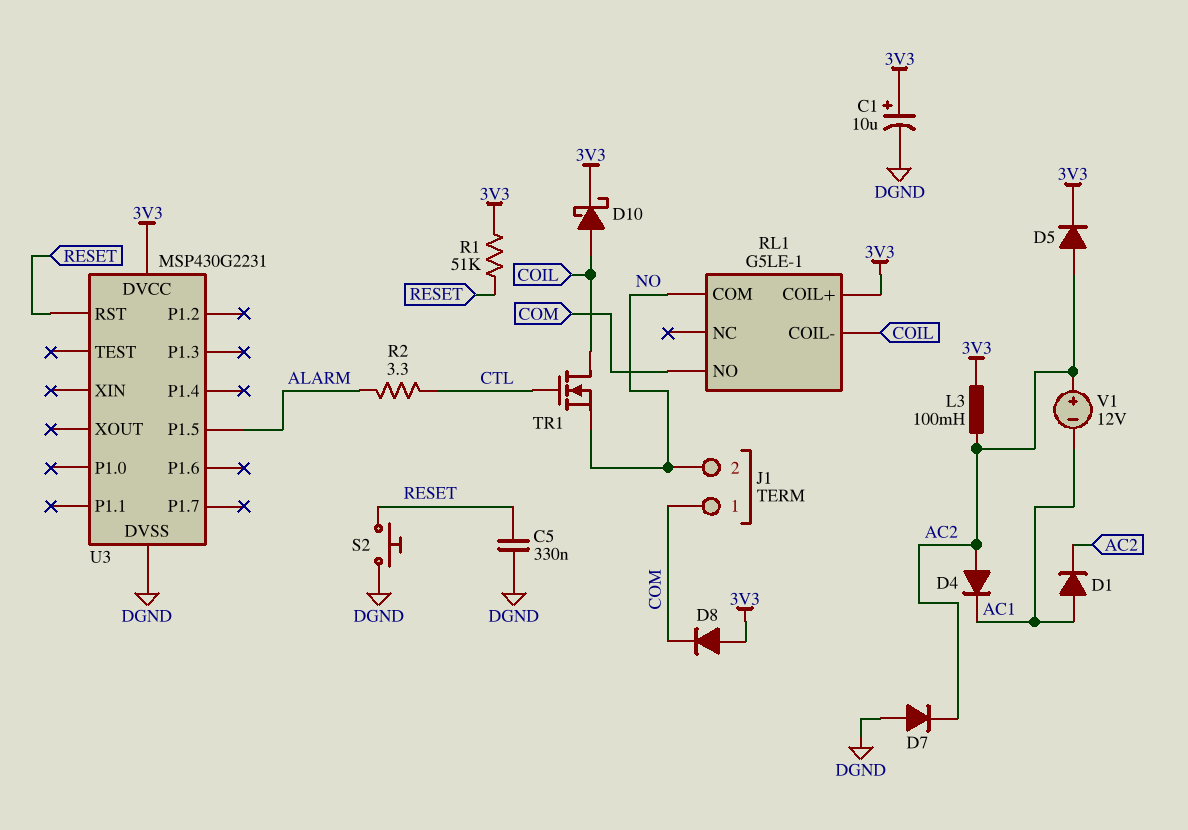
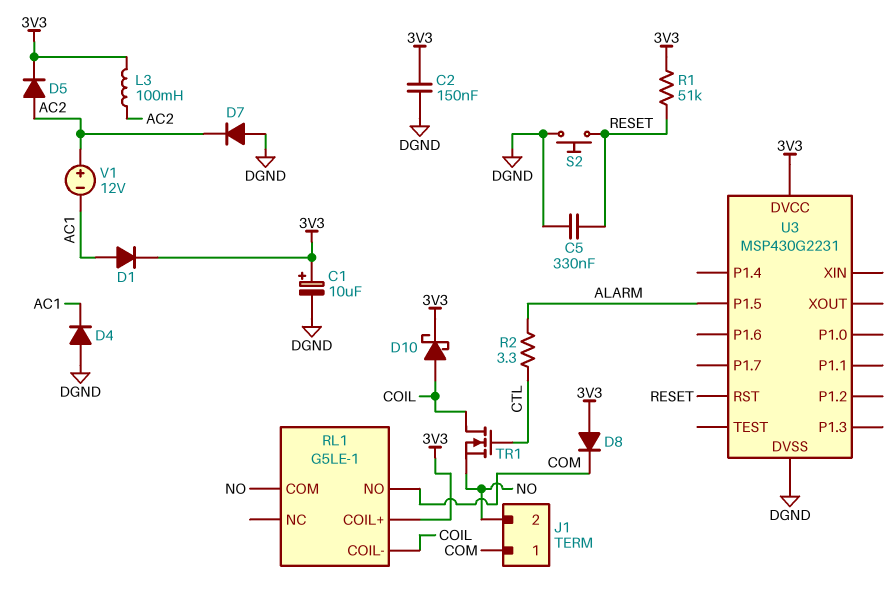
C2: none -> 150nF (3V3, DGND)
D1: diode (A AC1, K AC2) -> diode (A AC1, K 3V3)
D4: diode (A AC2, K AC1) -> diode (A DGND, K AC1)

